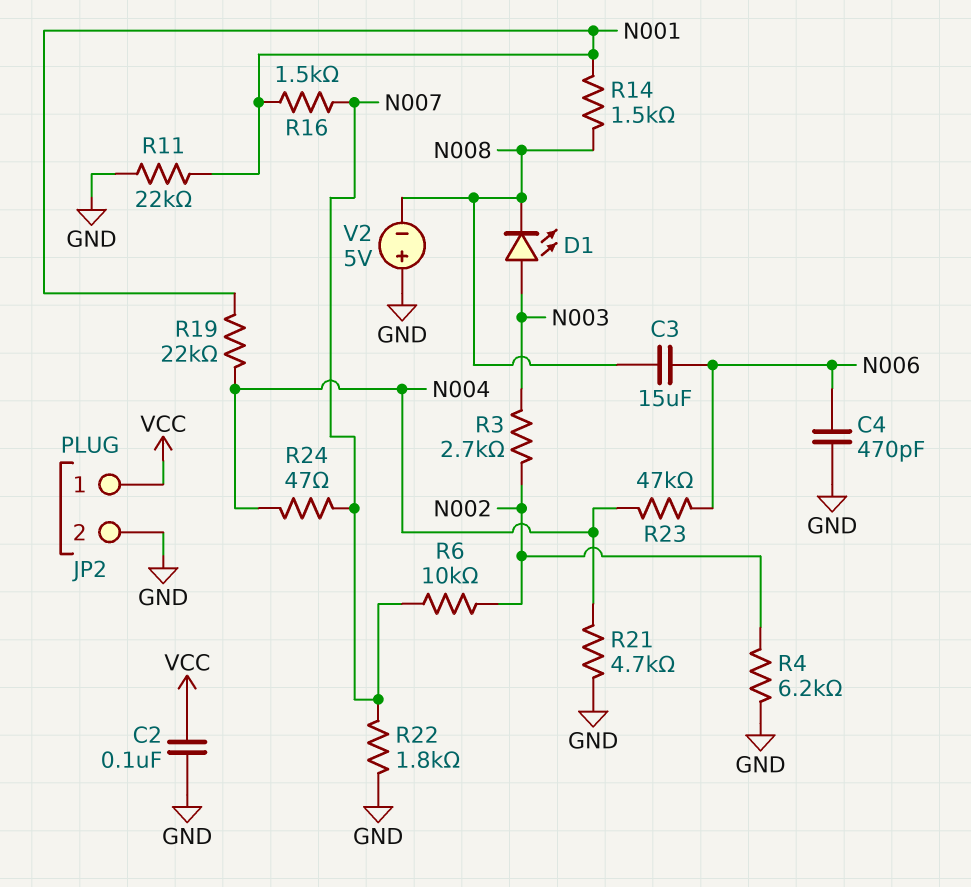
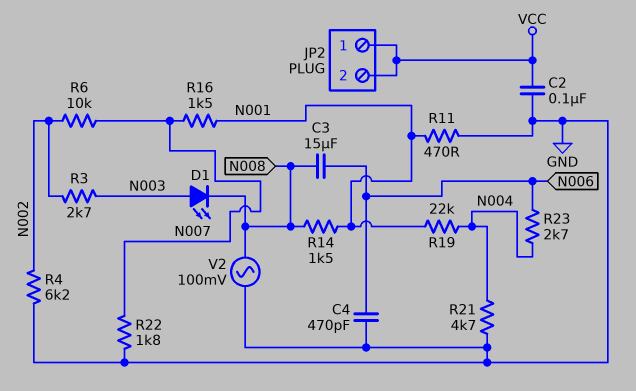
JP2 pin 2: GND -> VCC
R11: 22k (GND, N001) -> 470 (GND, N001)
R23: 47k (N004, N006) -> 2.7k (N004, N006)
R24: 47 (N004, N007) -> none
V2: 5V (plus GND, minus N008) -> AC 100mV (GND, N008)

